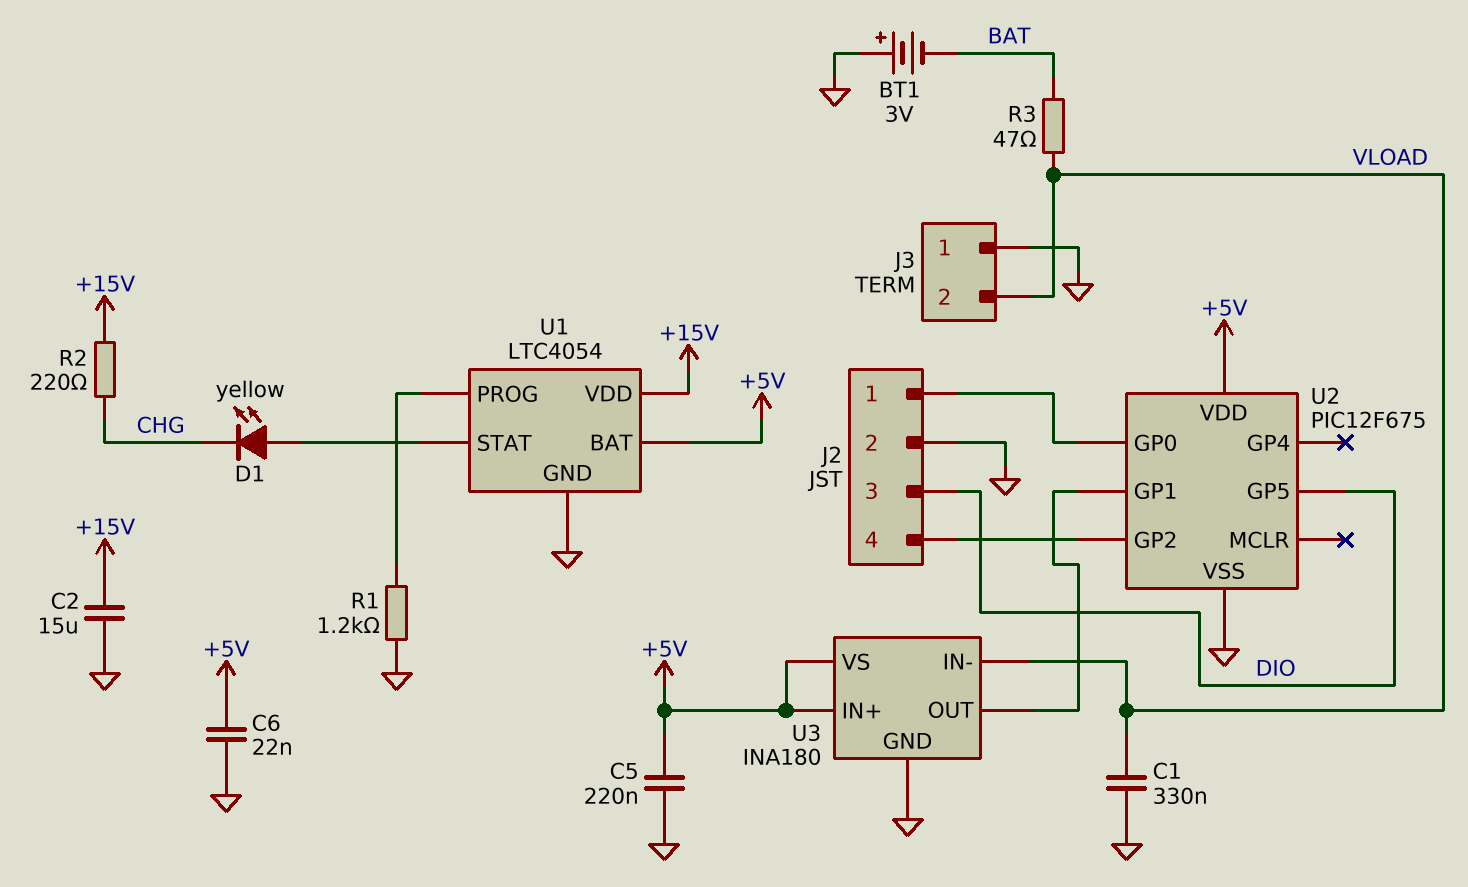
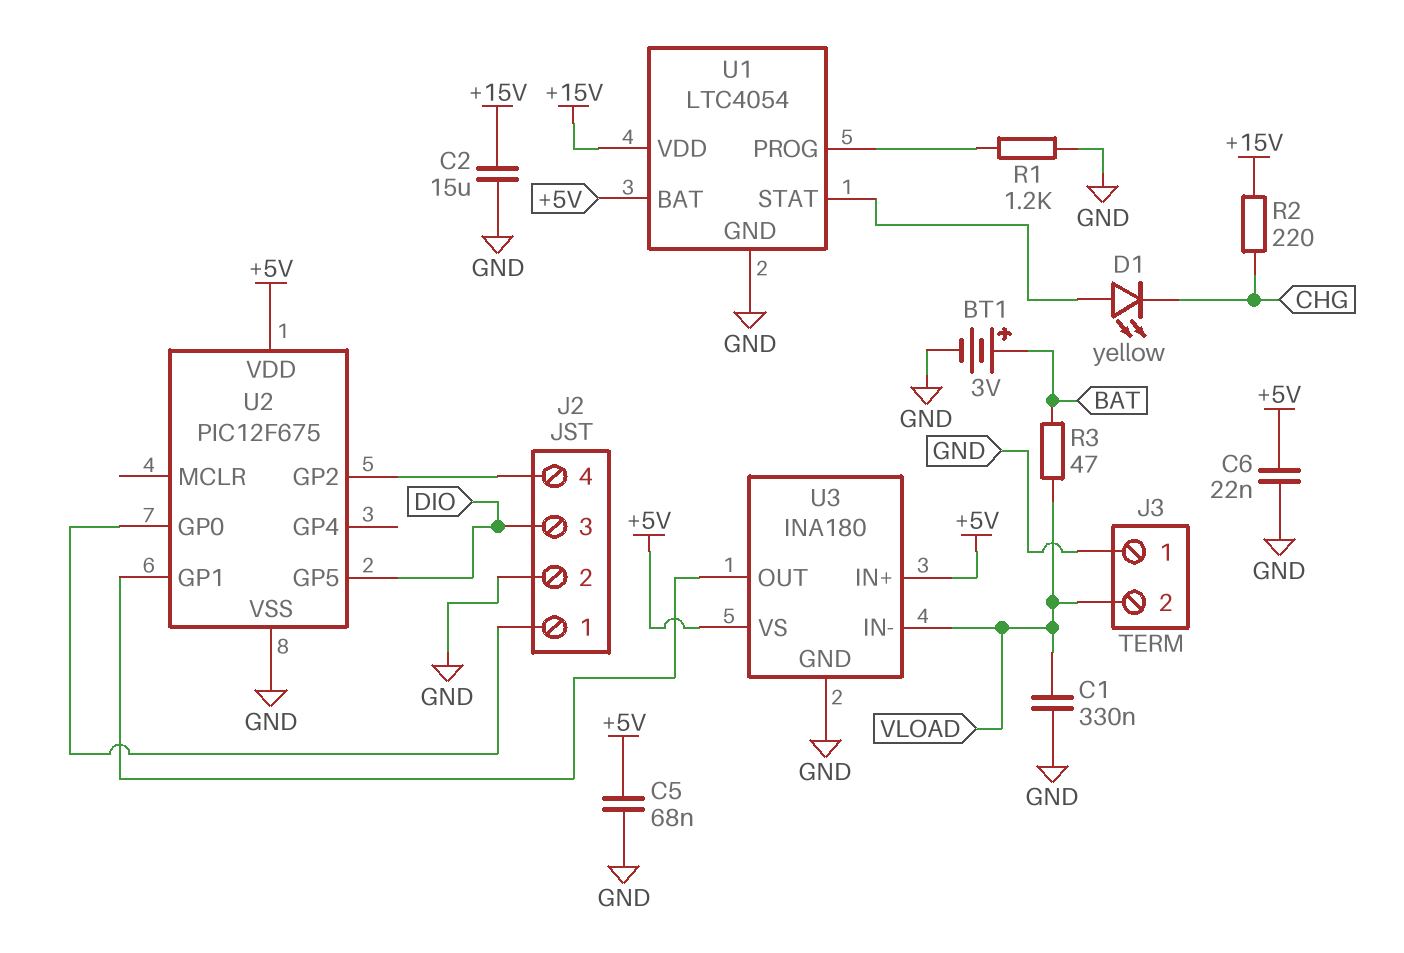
BT1: 3V (plus GND, minus BAT) -> 3V (plus BAT, minus GND)
C5: 220nF (+5V, GND) -> 68nF (+5V, GND)

